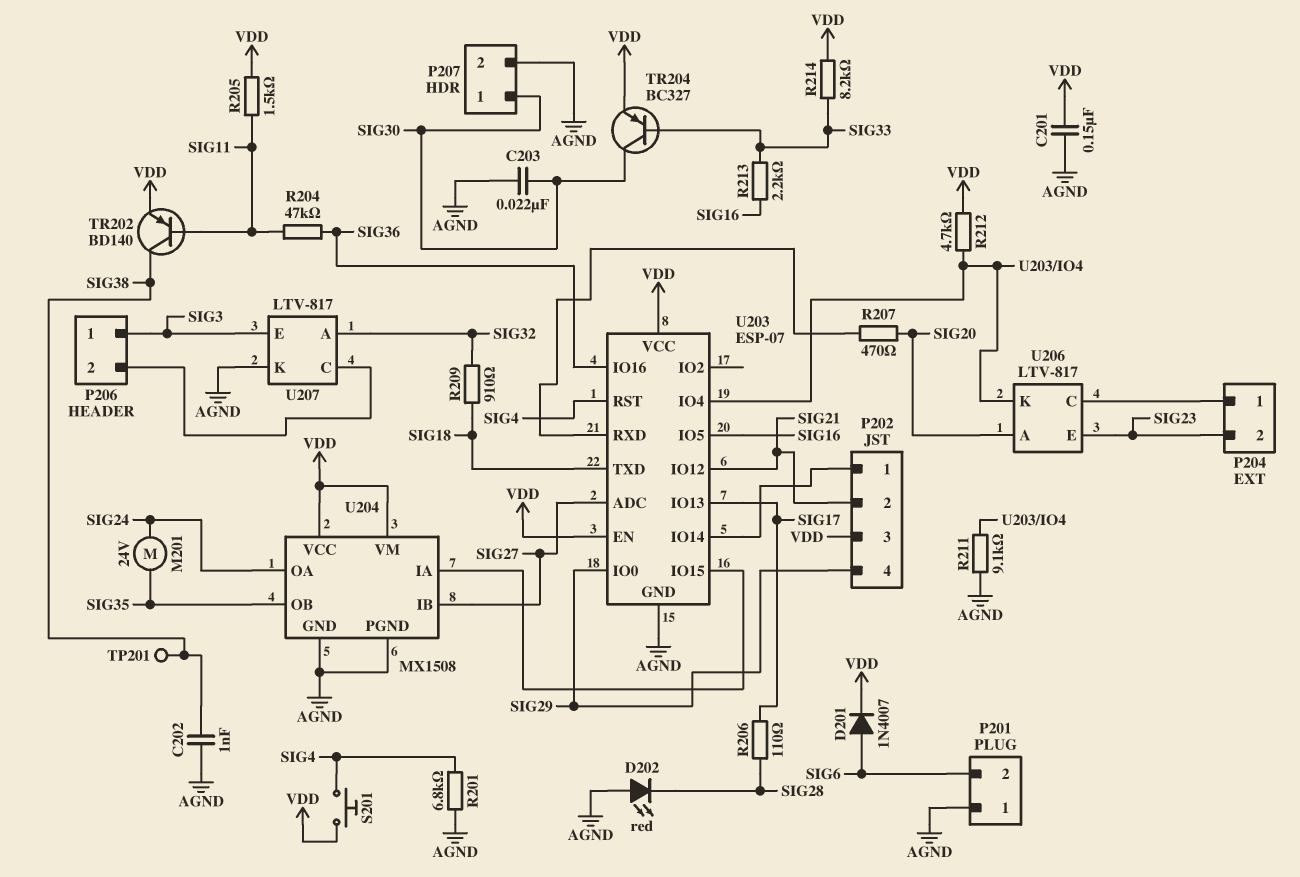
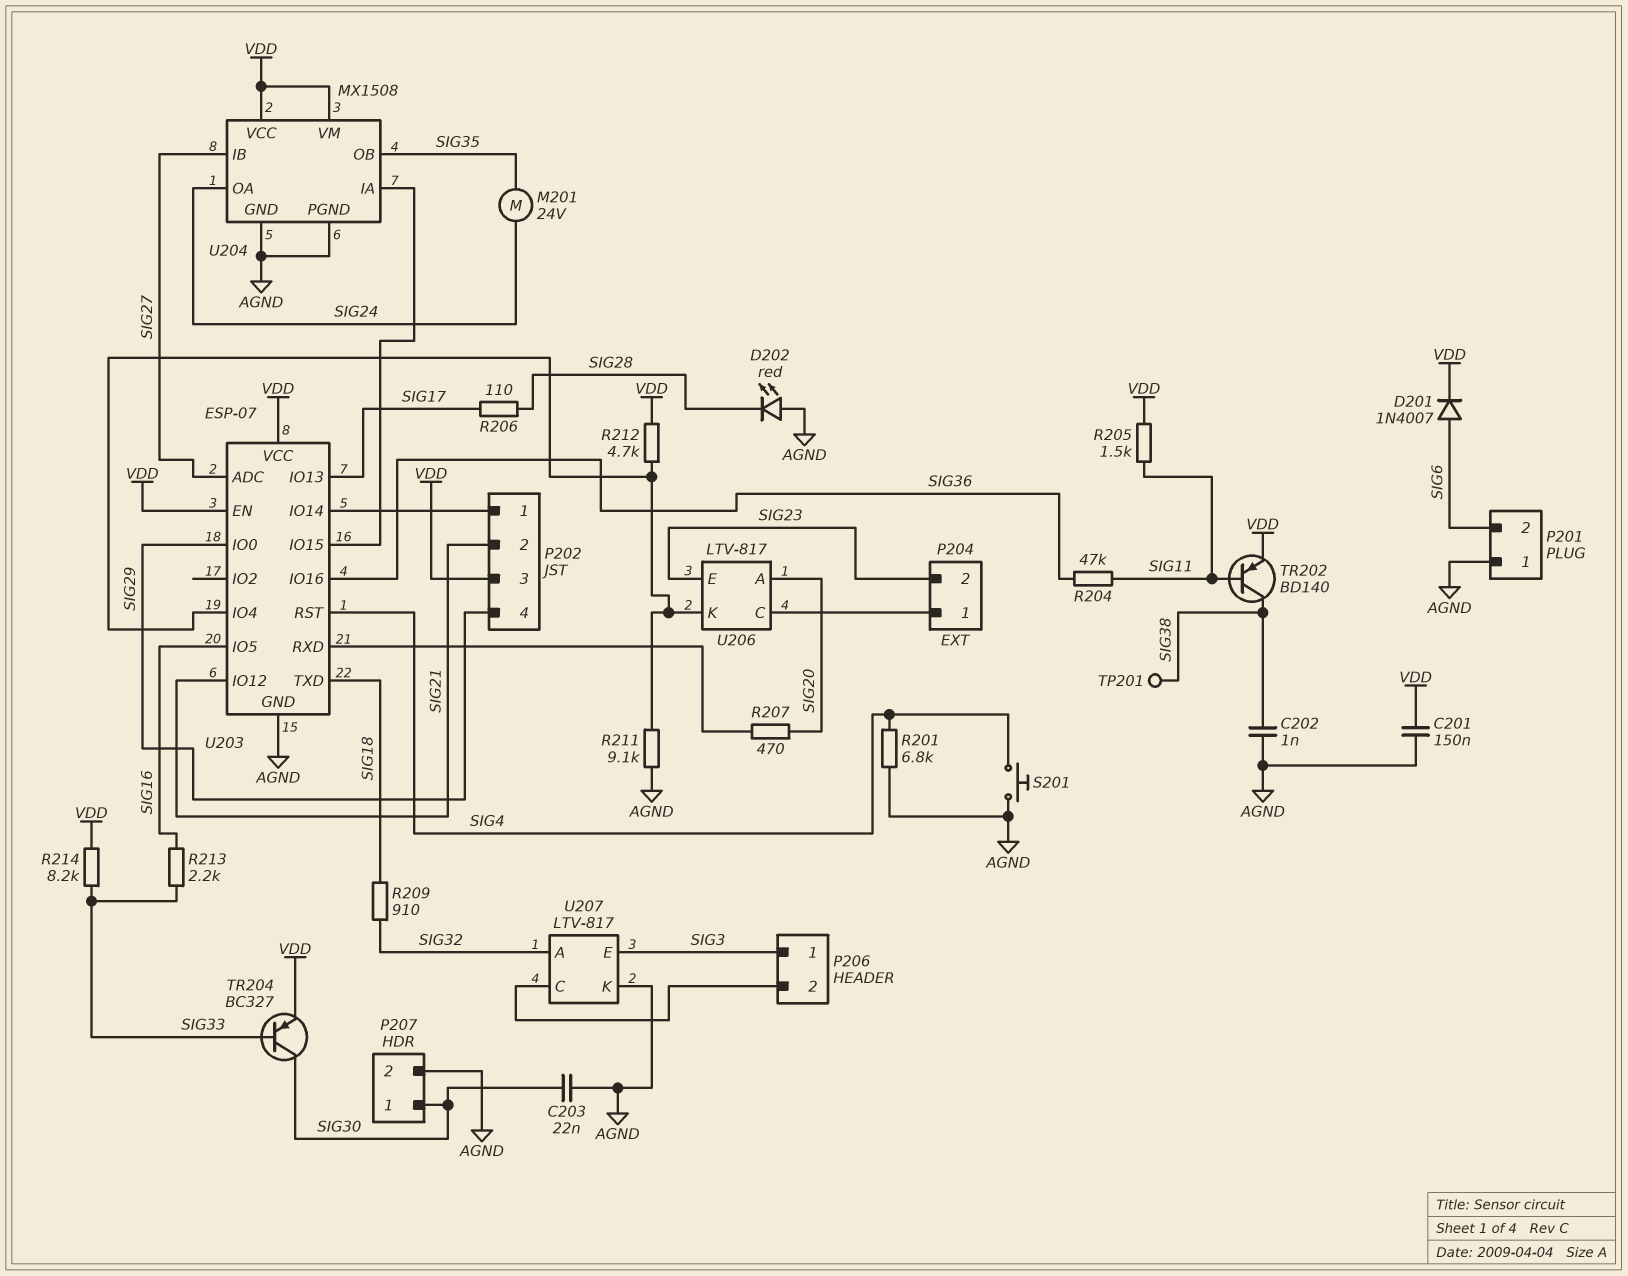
S201: button (SIG4, VDD) -> button (AGND, SIG4)

